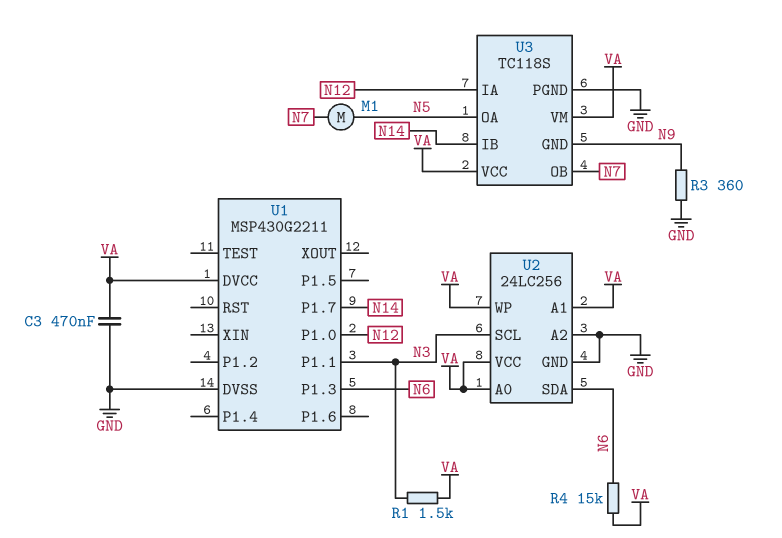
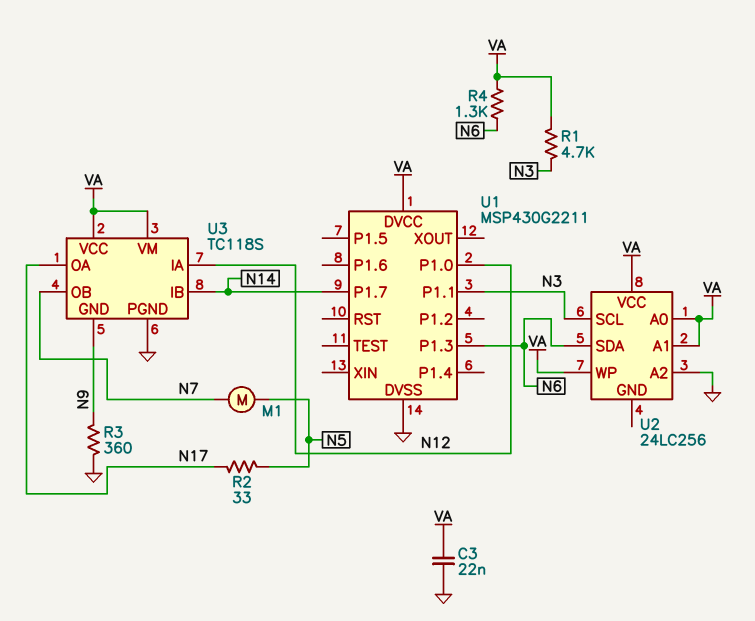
C3: 470nF (GND, VA) -> 22nF (GND, VA)
R1: 1.5k (N3, VA) -> 4.7k (N3, VA)
R2: none -> 33 (N5, N17)
R4: 15k (N6, VA) -> 1.3k (N6, VA)
U2 pin GND: GND -> none
U3 pin OA: N5 -> N17

